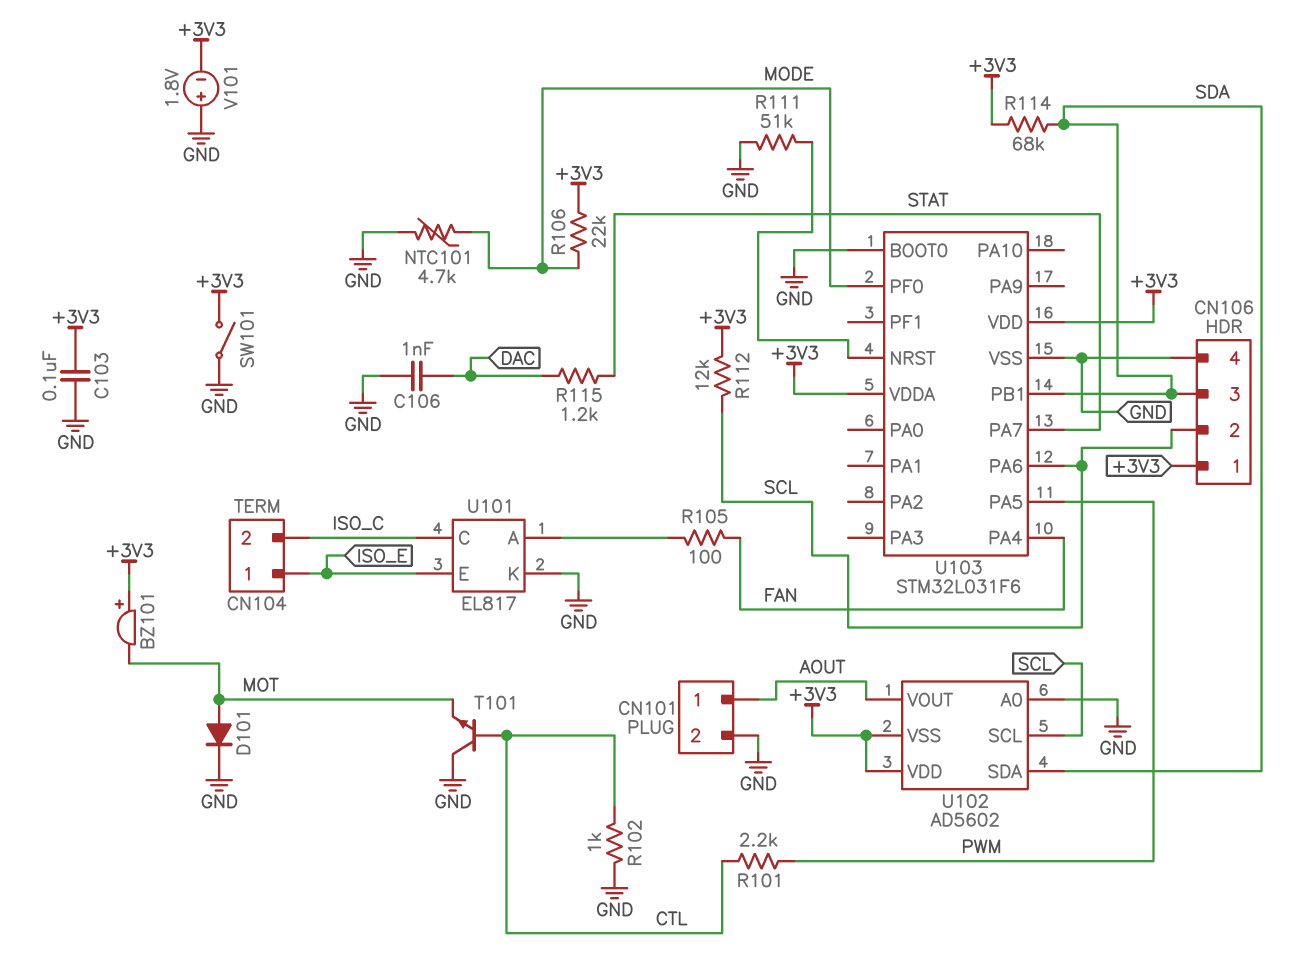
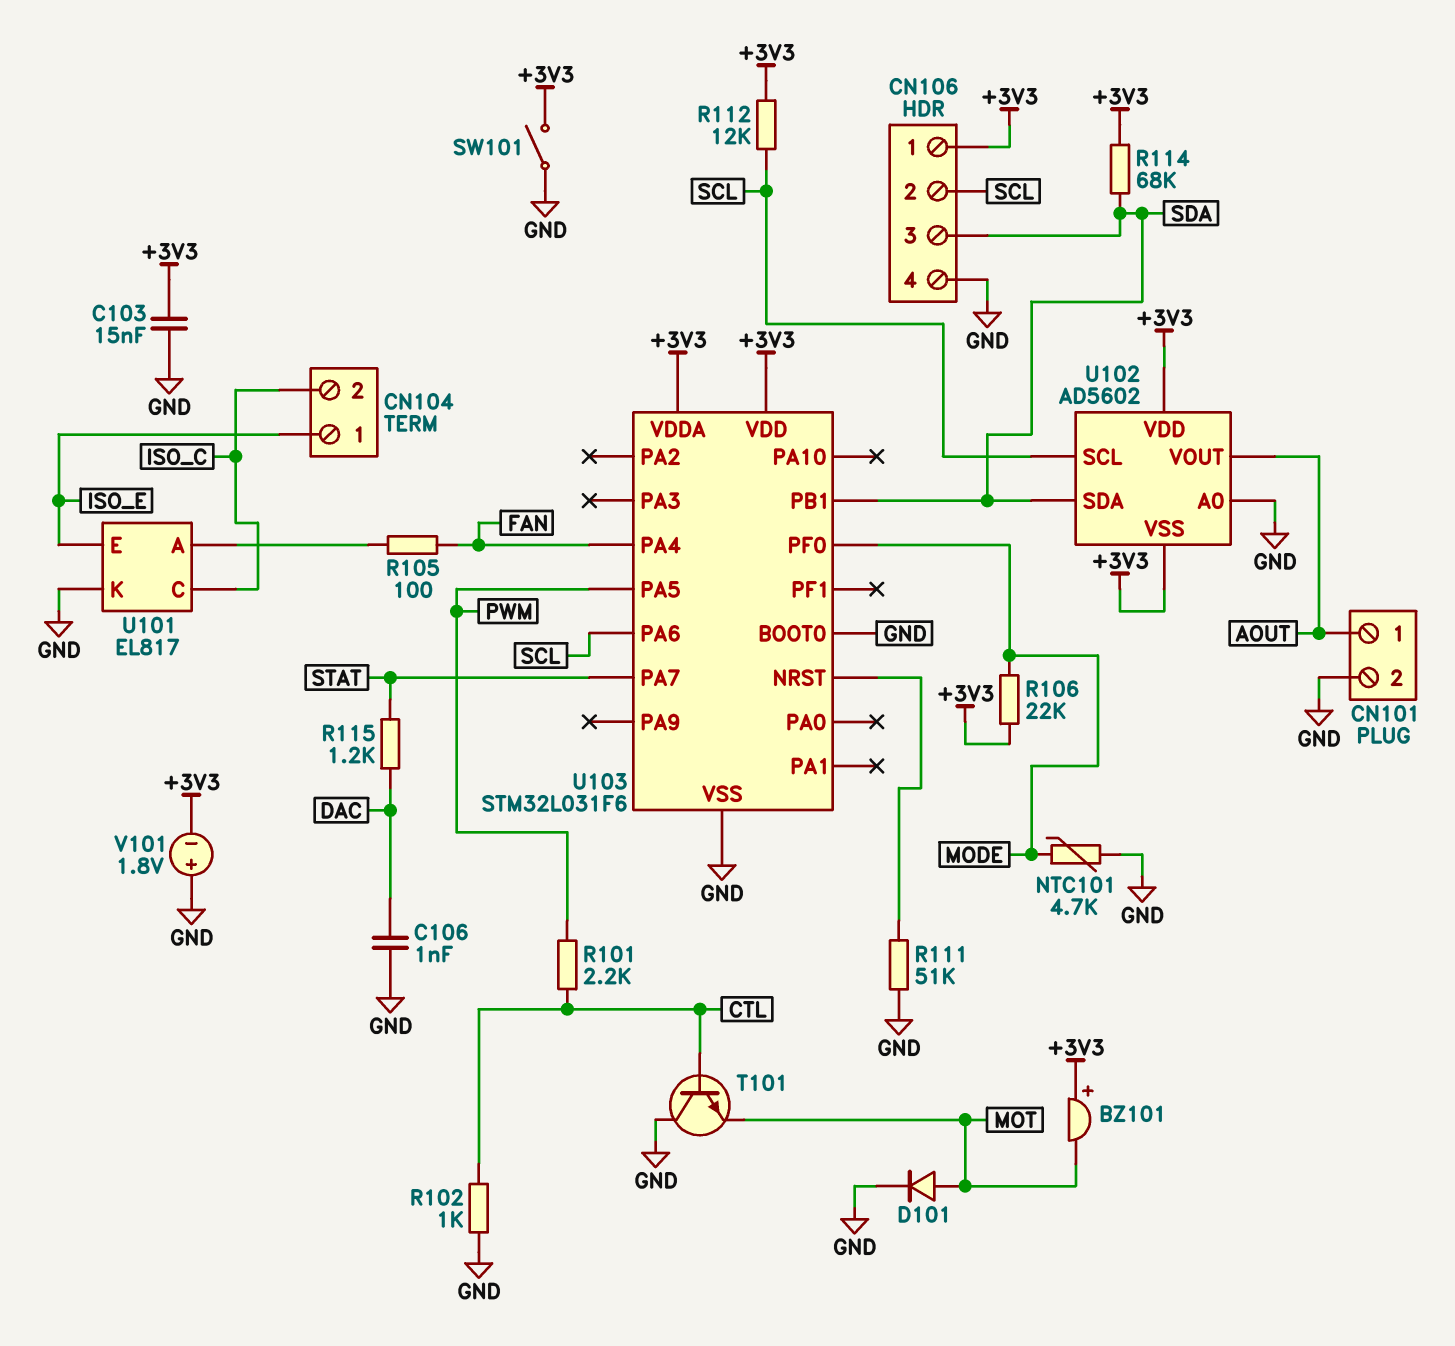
C103: 100nF (+3V3, GND) -> 15nF (+3V3, GND)

